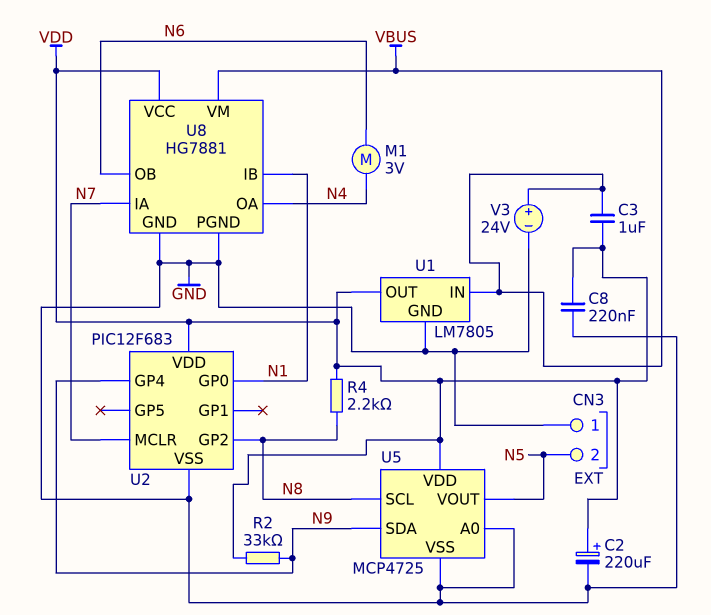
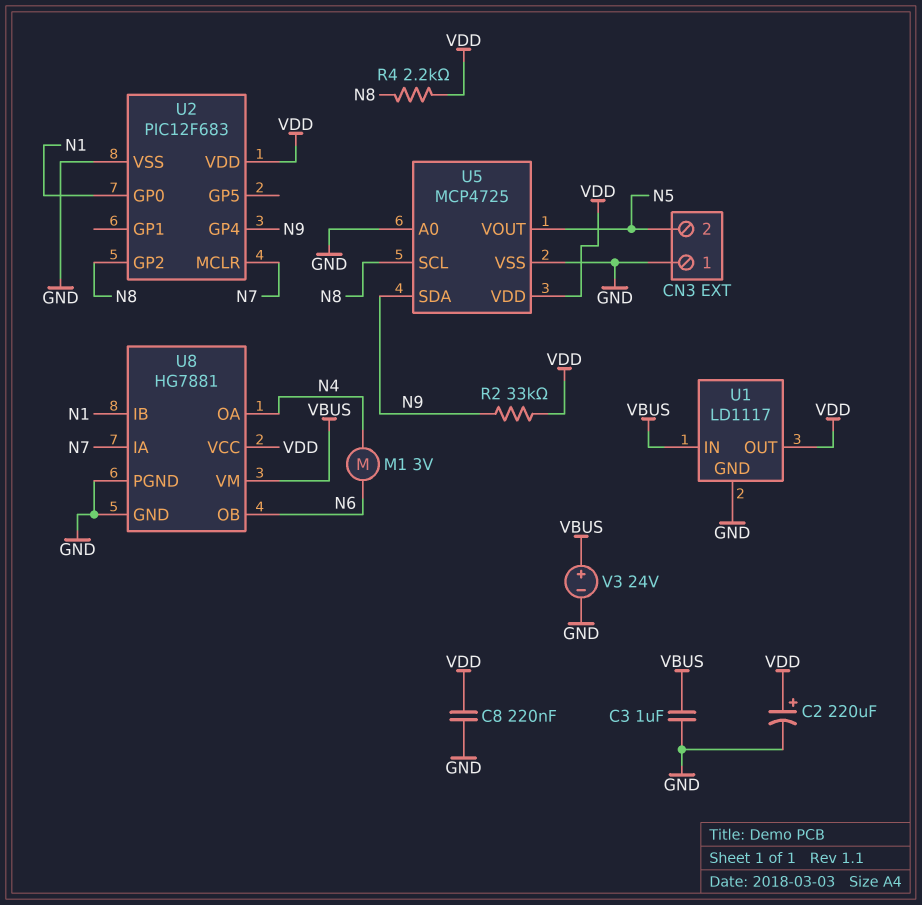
C3: 1uF (VBUS, VDD) -> 1uF (GND, VBUS)
U1: LM7805 -> LD1117

